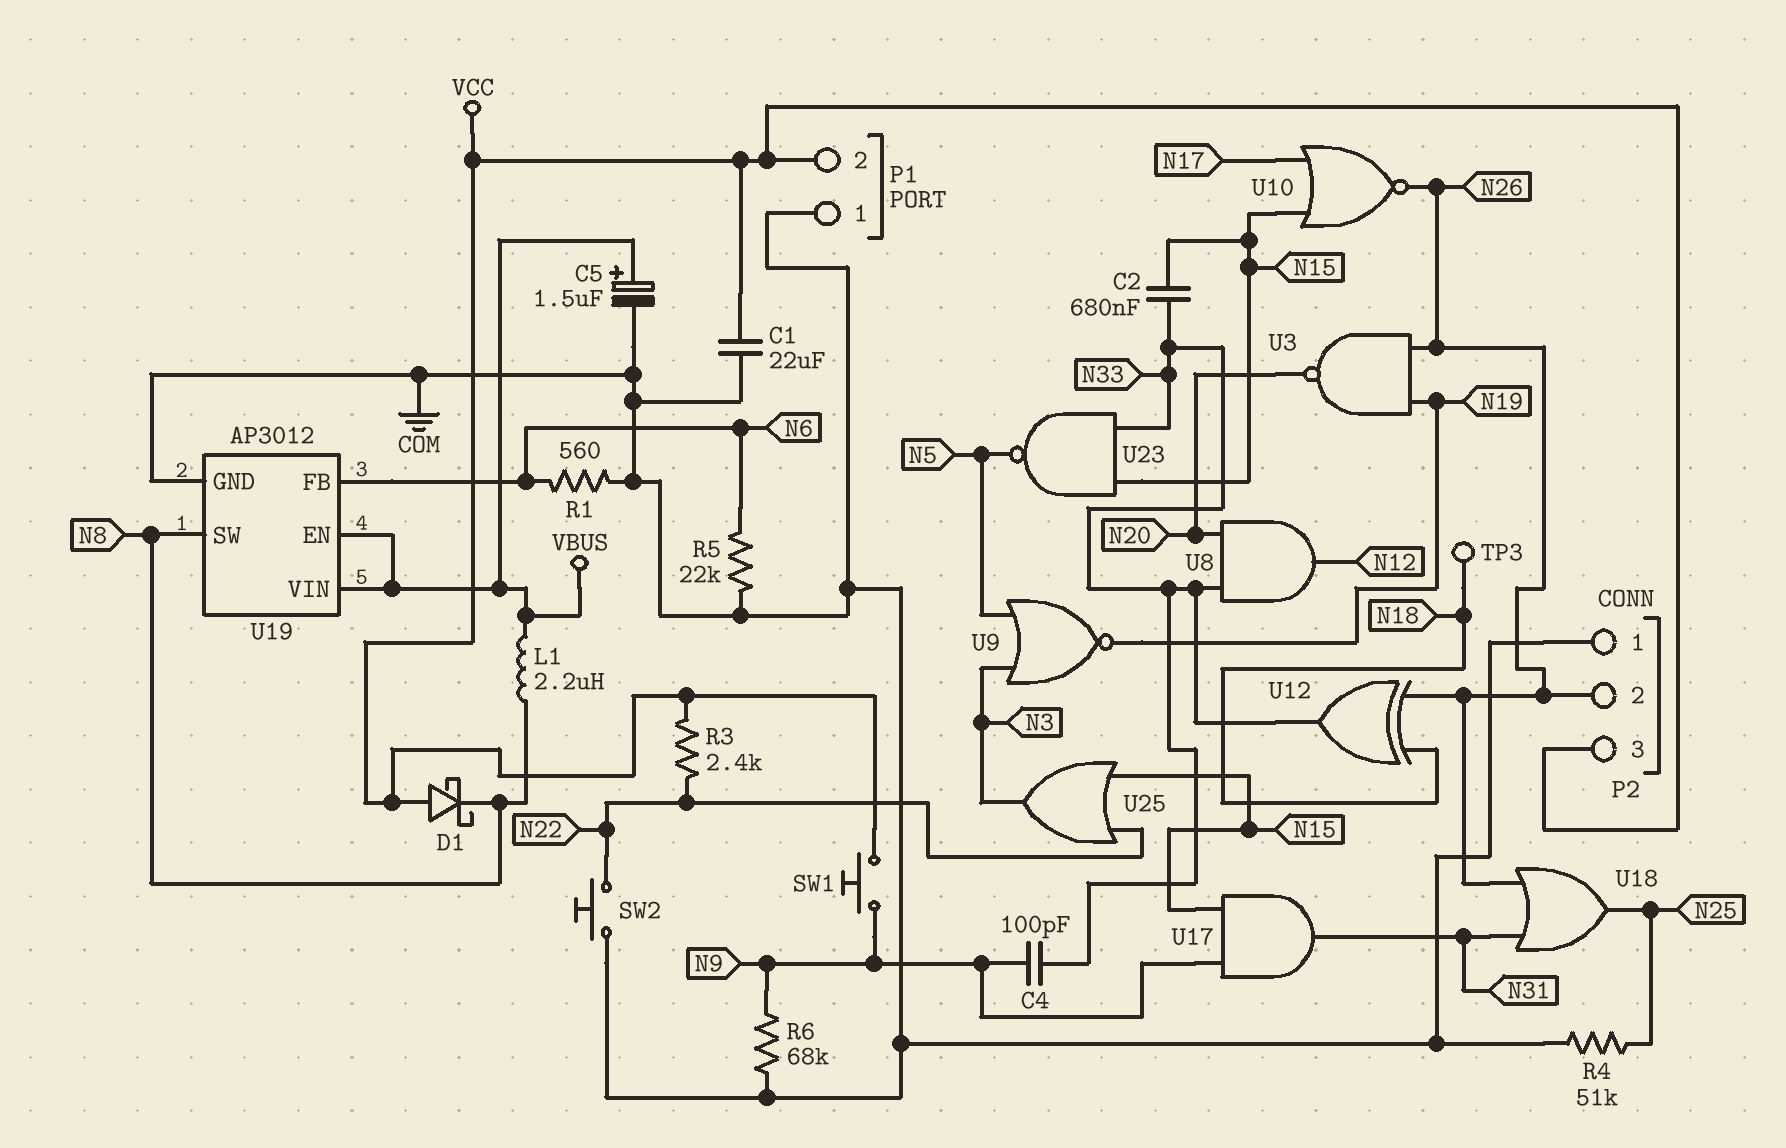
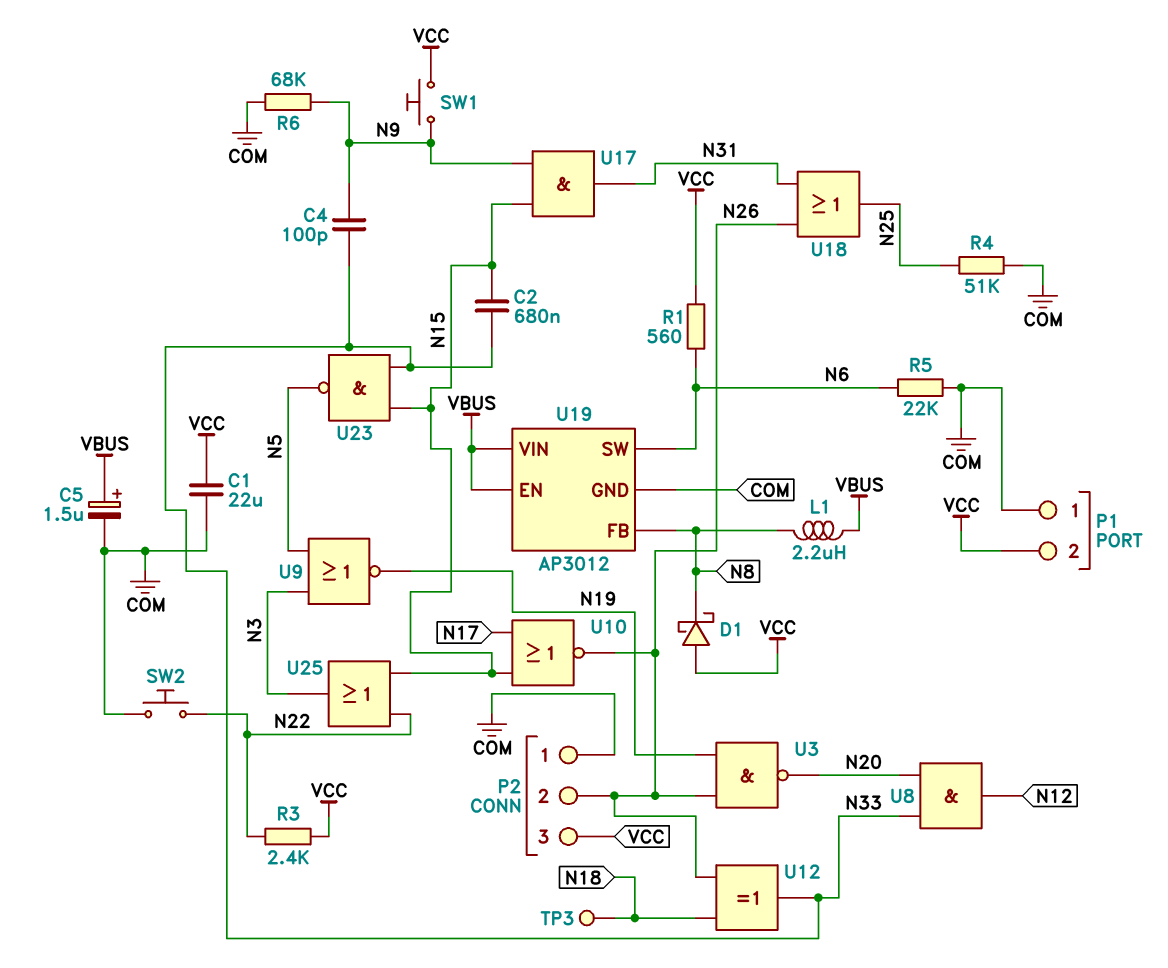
R1: 560 (COM, N6) -> 560 (N6, VCC)
U19 pin FB: N6 -> N8
U19 pin SW: N8 -> N6

